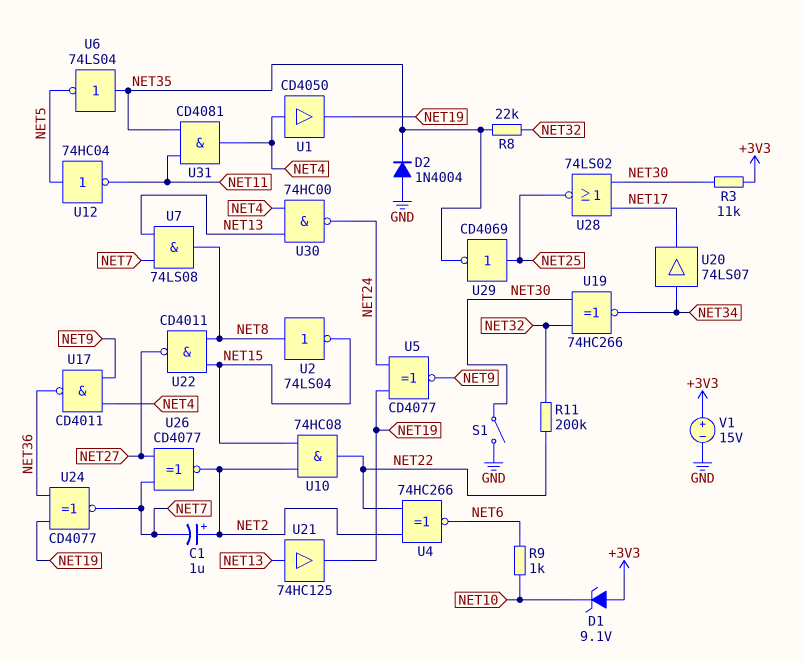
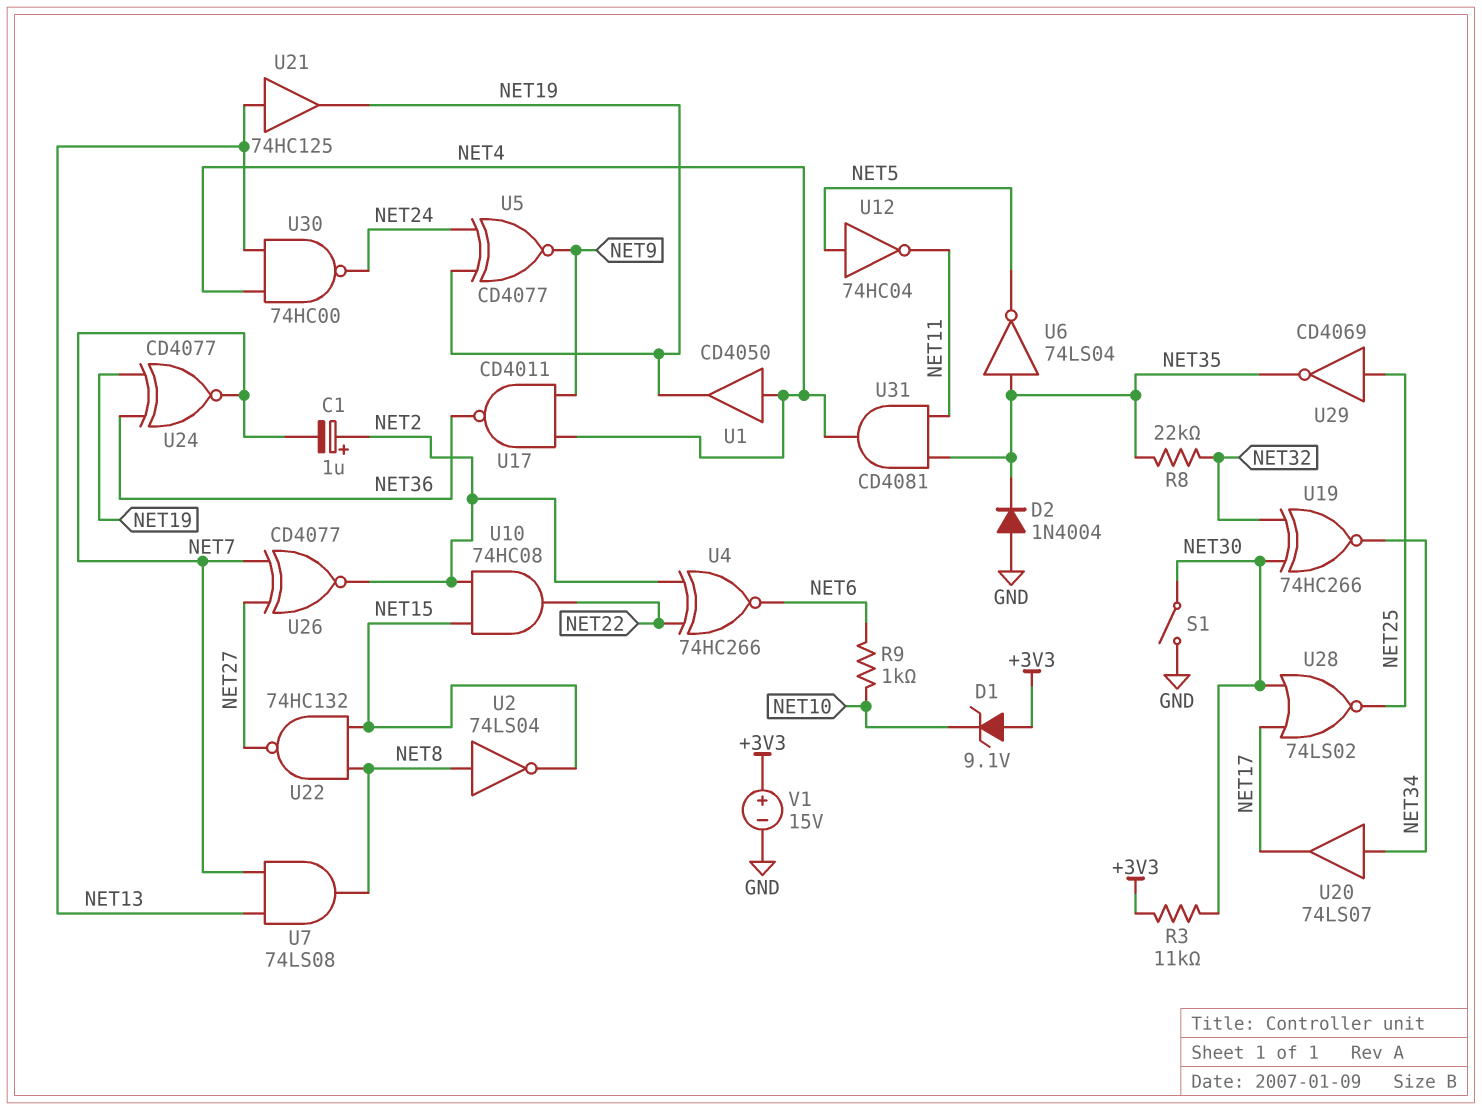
R11: 200k (NET22, NET32) -> none
U22: NAND CD4011 (in NET8, in NET15, out NET27) -> NAND 74HC132 (in NET8, in NET15, out NET27)

